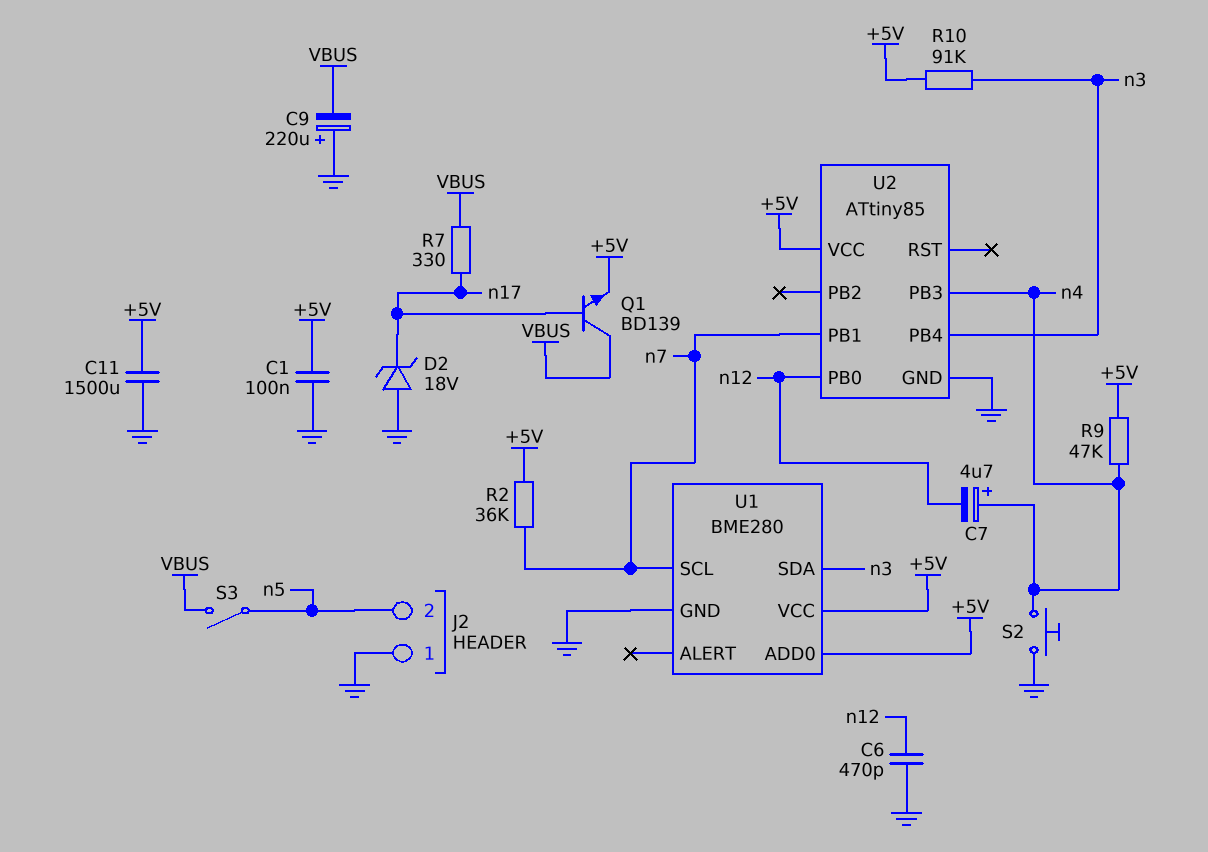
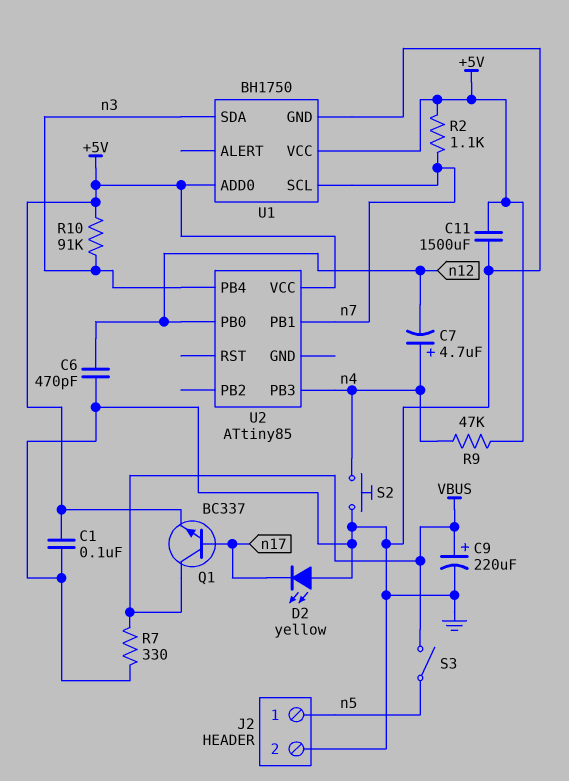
C9: 220uF (plus GND, minus VBUS) -> 220uF (plus VBUS, minus GND)
D2: zener 18V (A GND, K n17) -> LED yellow (A GND, K n17)
J2 pin 1: GND -> n5
J2 pin 2: n5 -> GND
Q1: NPN BD139 (B n17, C VBUS, E +5V) -> NPN BC337 (B n17, C VBUS, E +5V)
R2: 36k (+5V, n7) -> 1.1k (+5V, n7)
R7: 330 (VBUS, n17) -> 330 (GND, VBUS)
U1: BME280 -> BH1750
U2 pin GND: GND -> none

